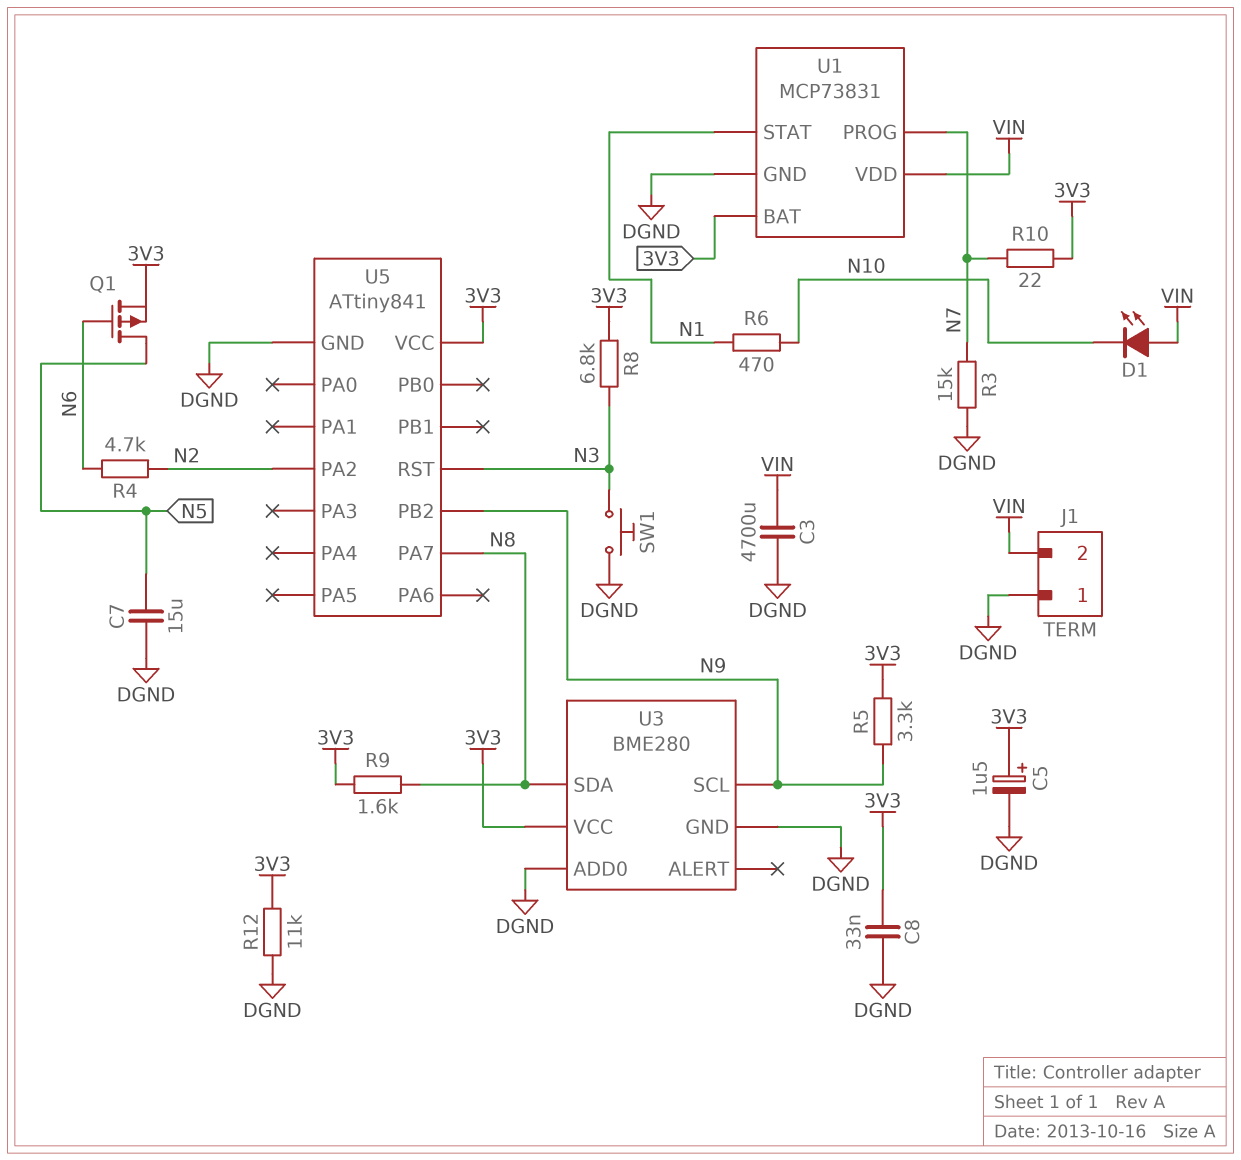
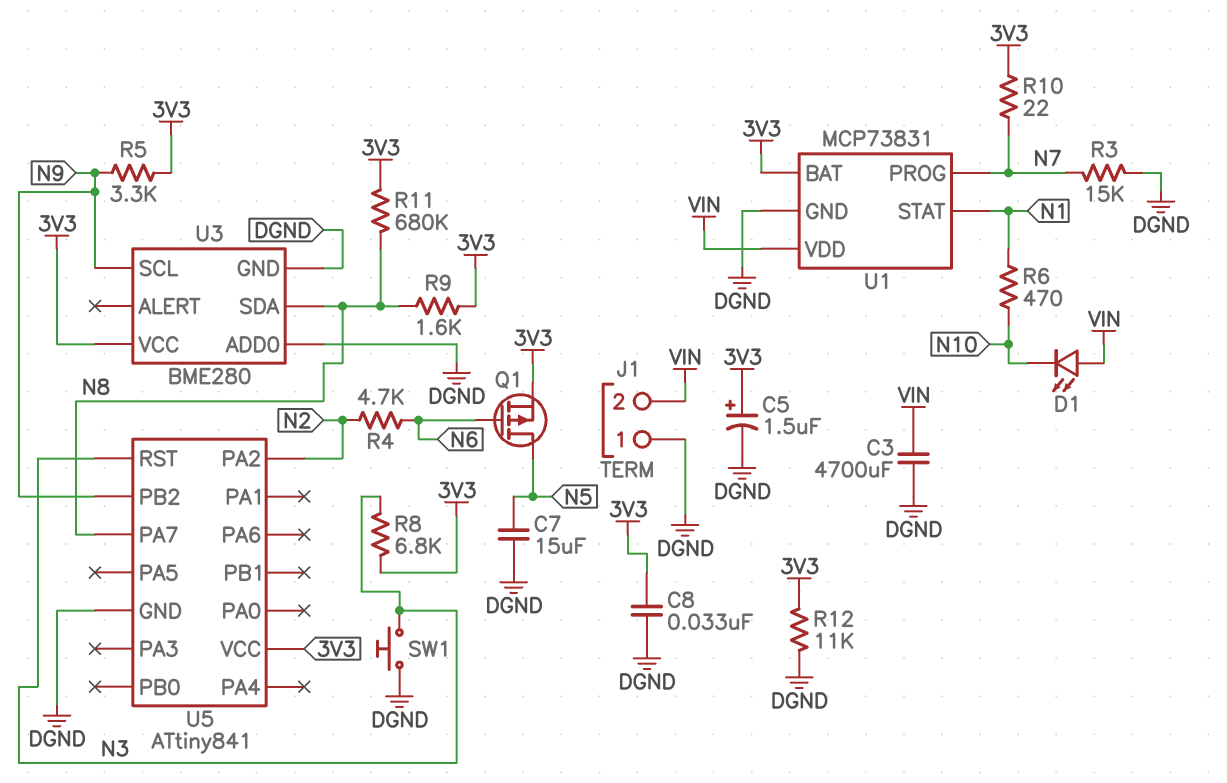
R11: none -> 680k (3V3, N8)

